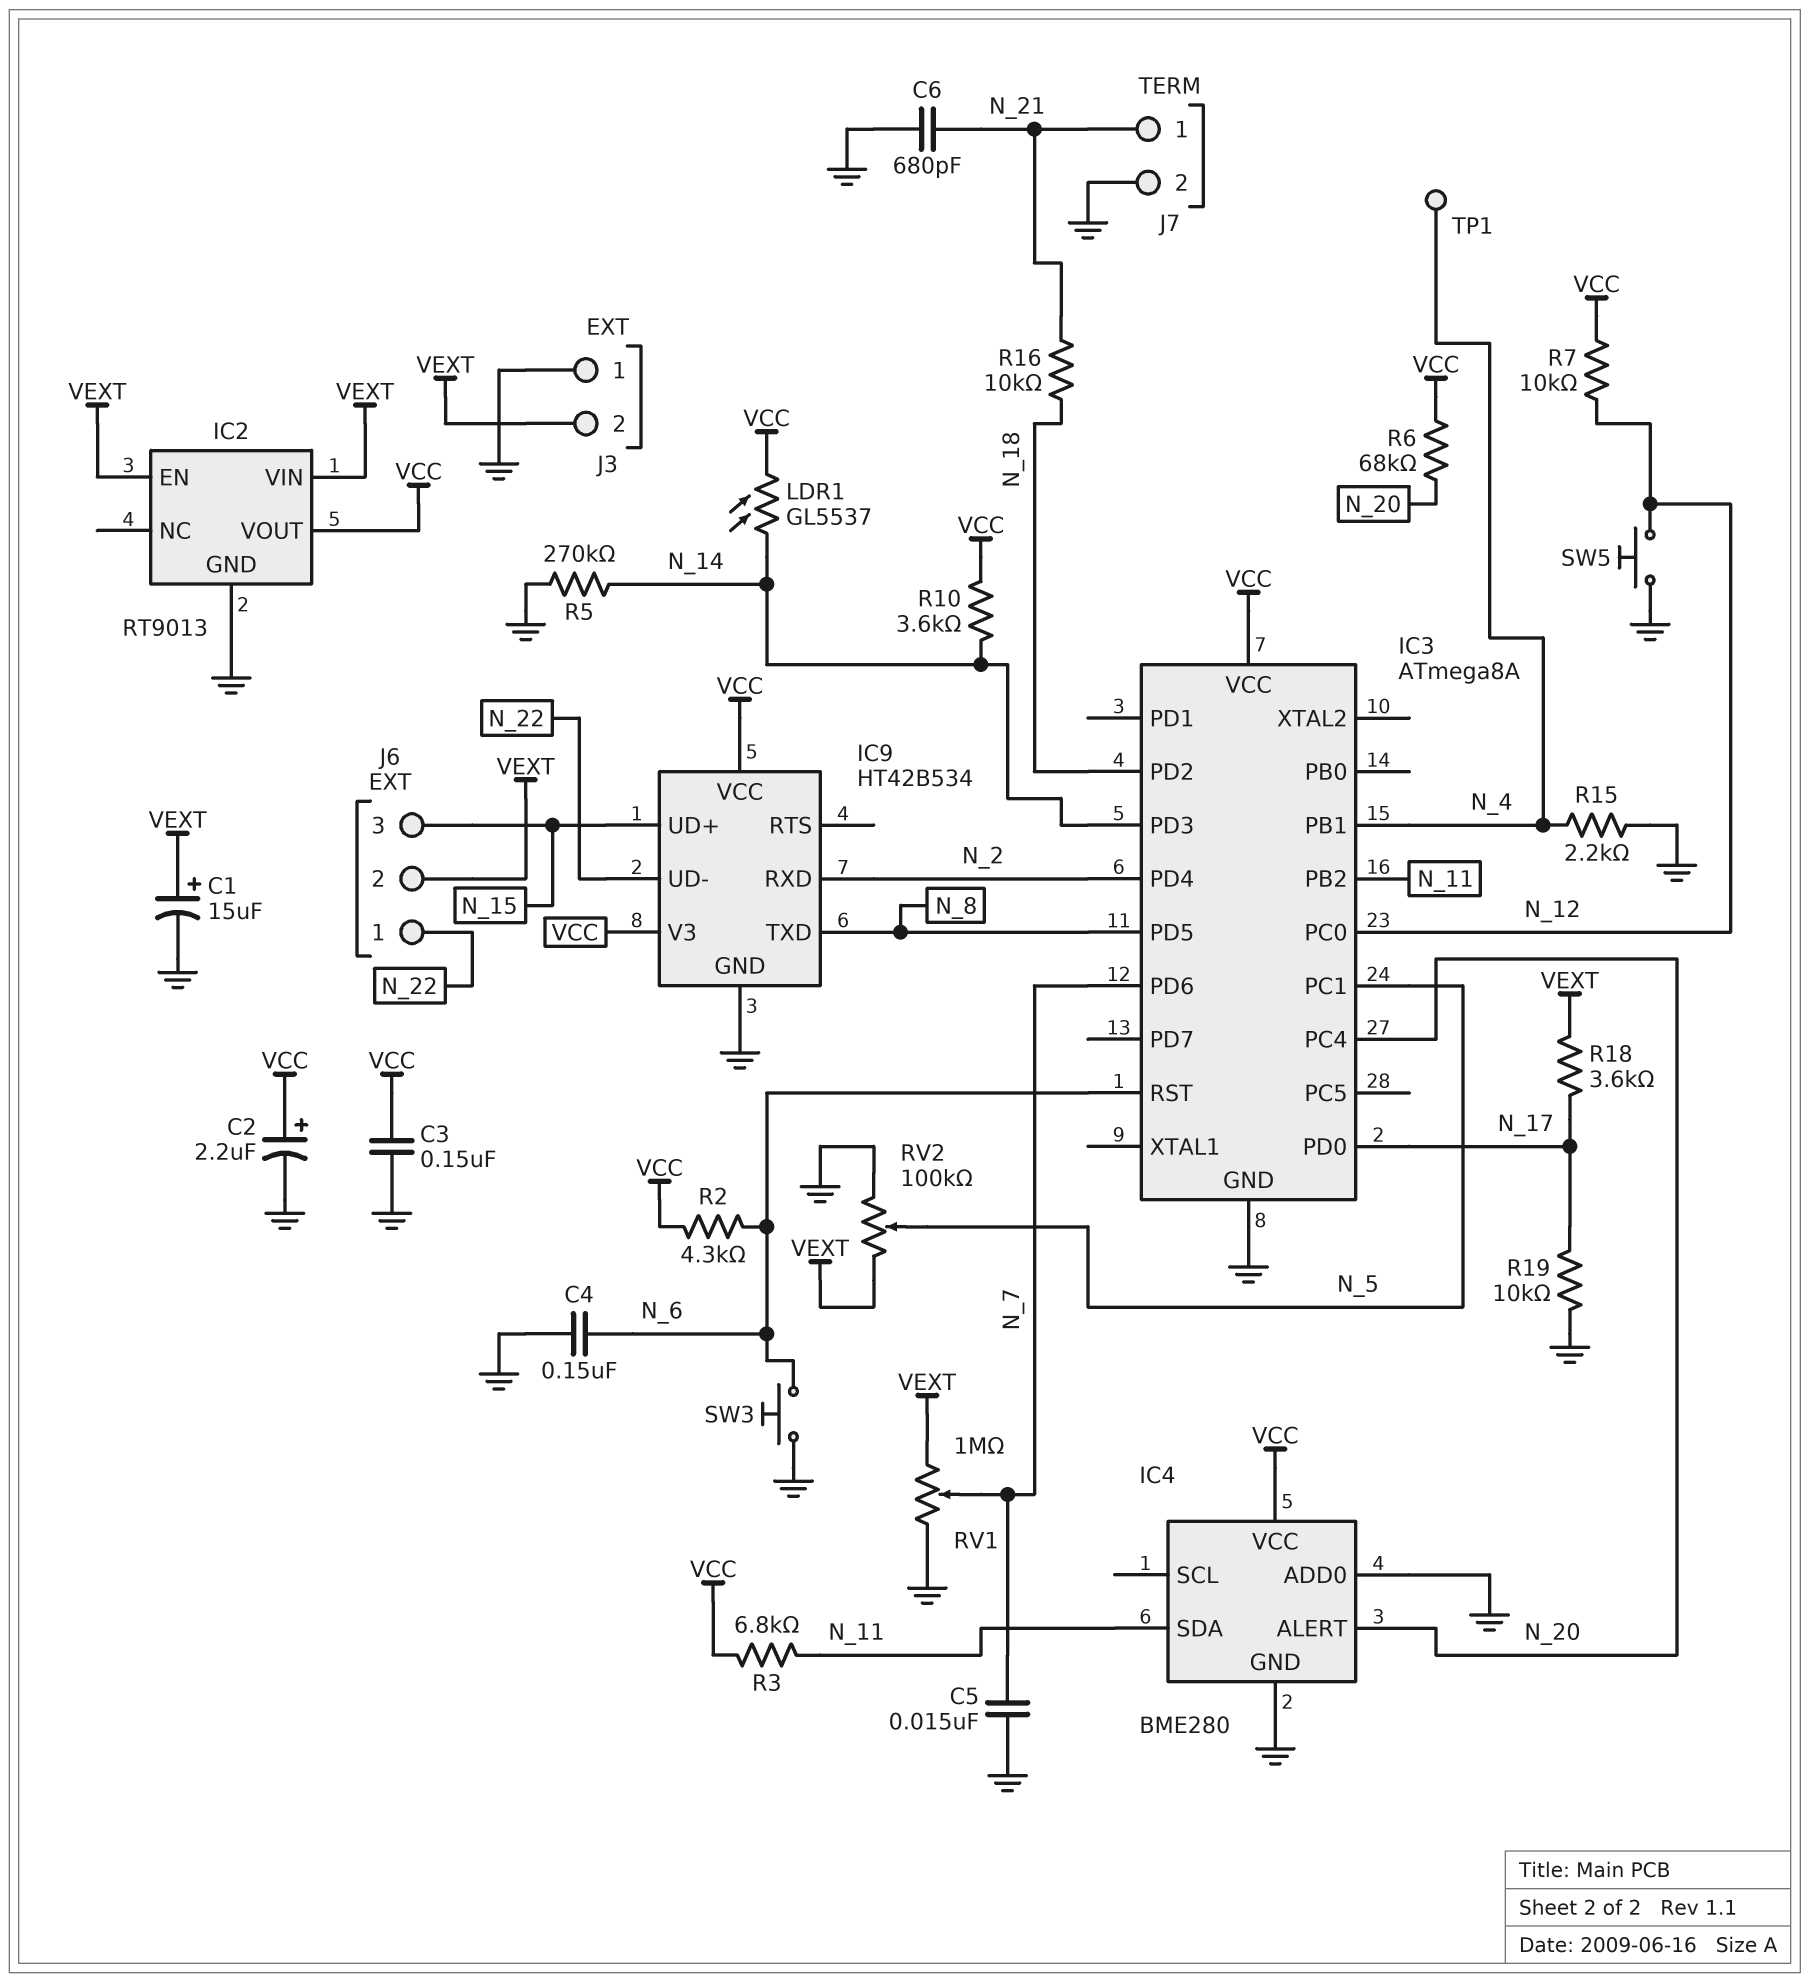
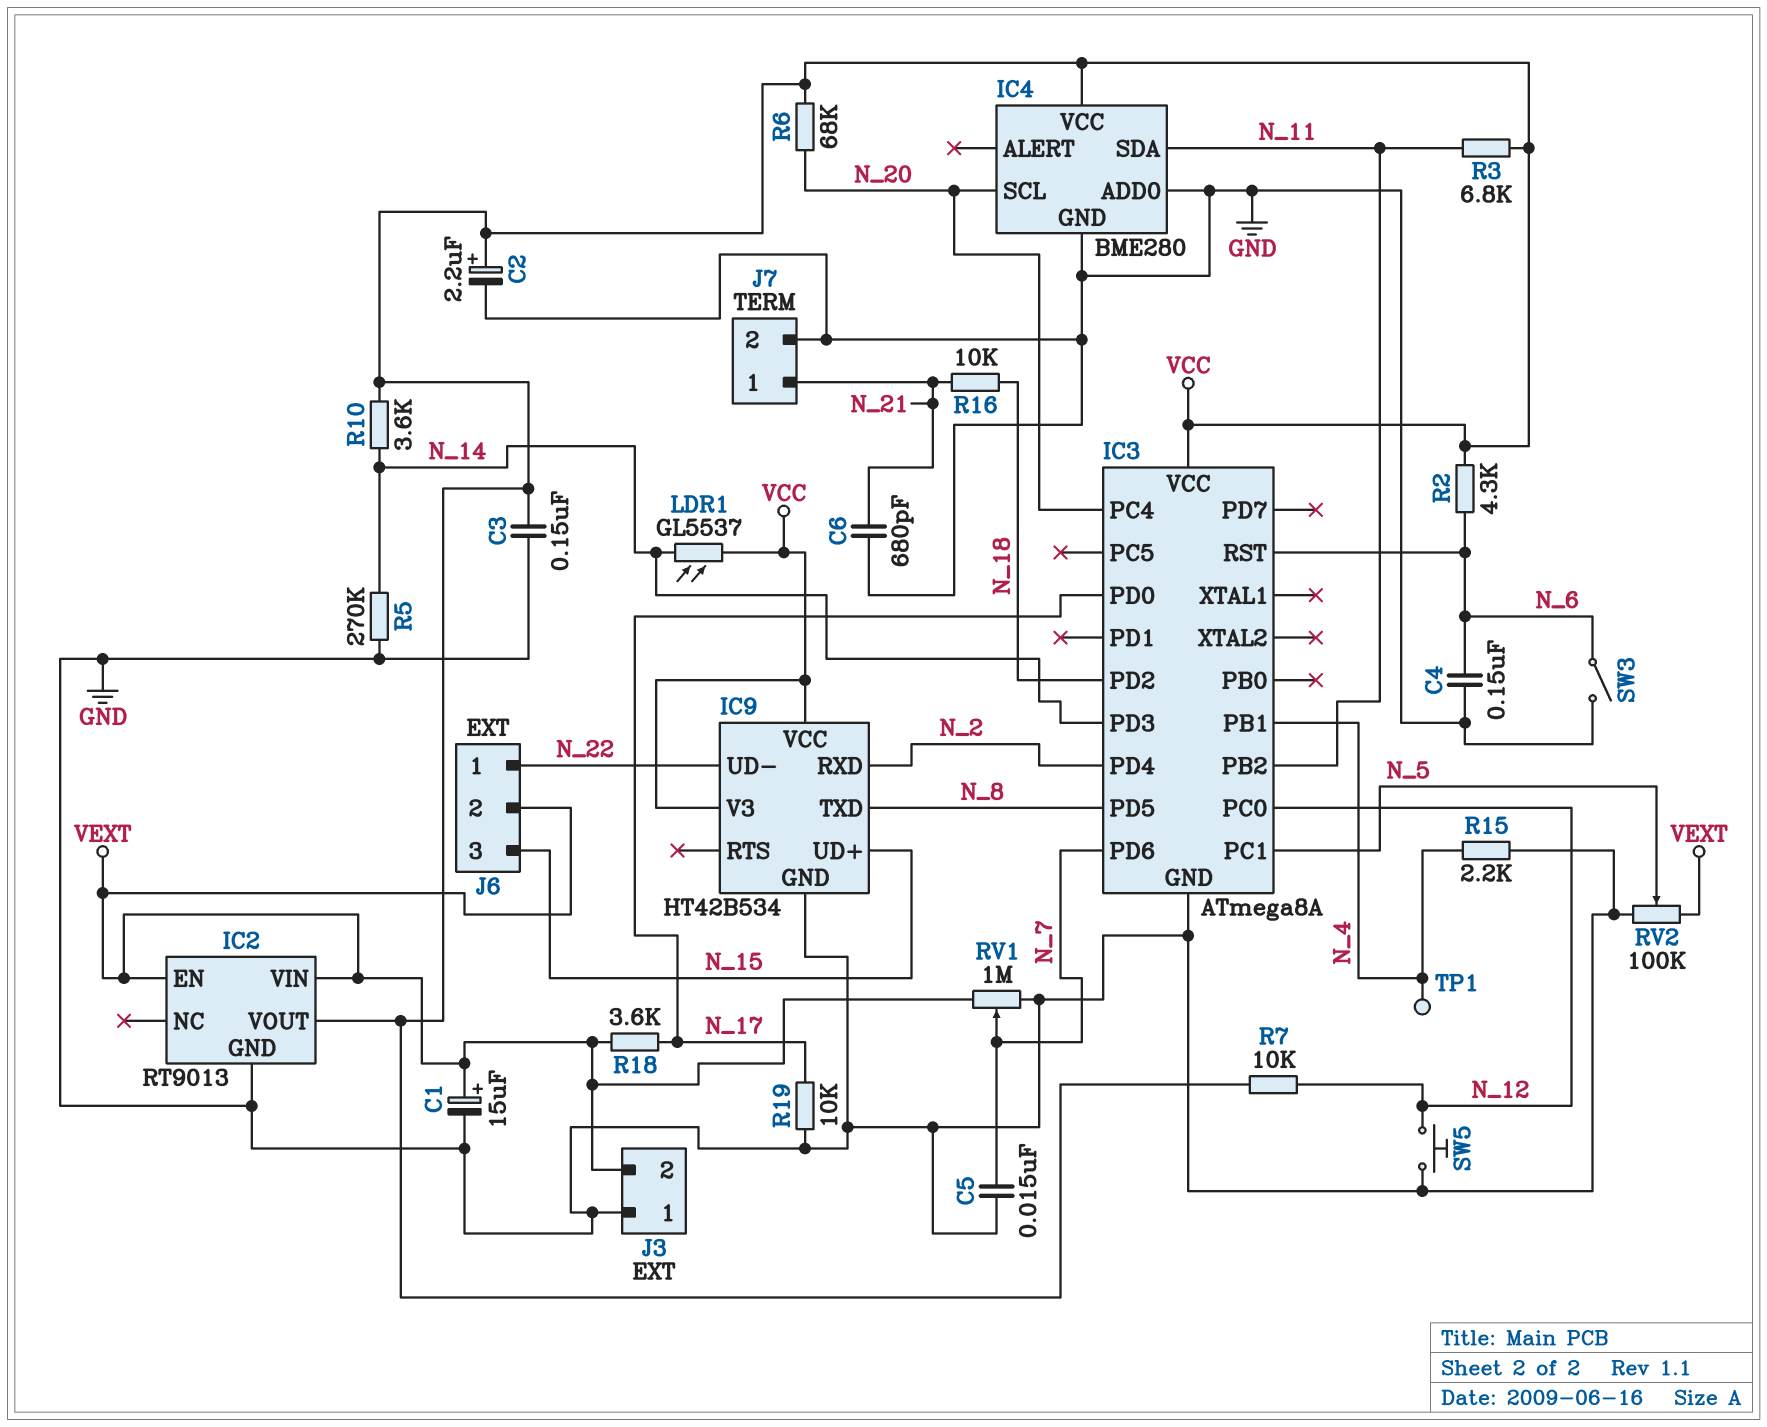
IC4 pin ALERT: N_20 -> none
IC4 pin SCL: none -> N_20
SW3: button (GND, N_6) -> switch (GND, N_6)

